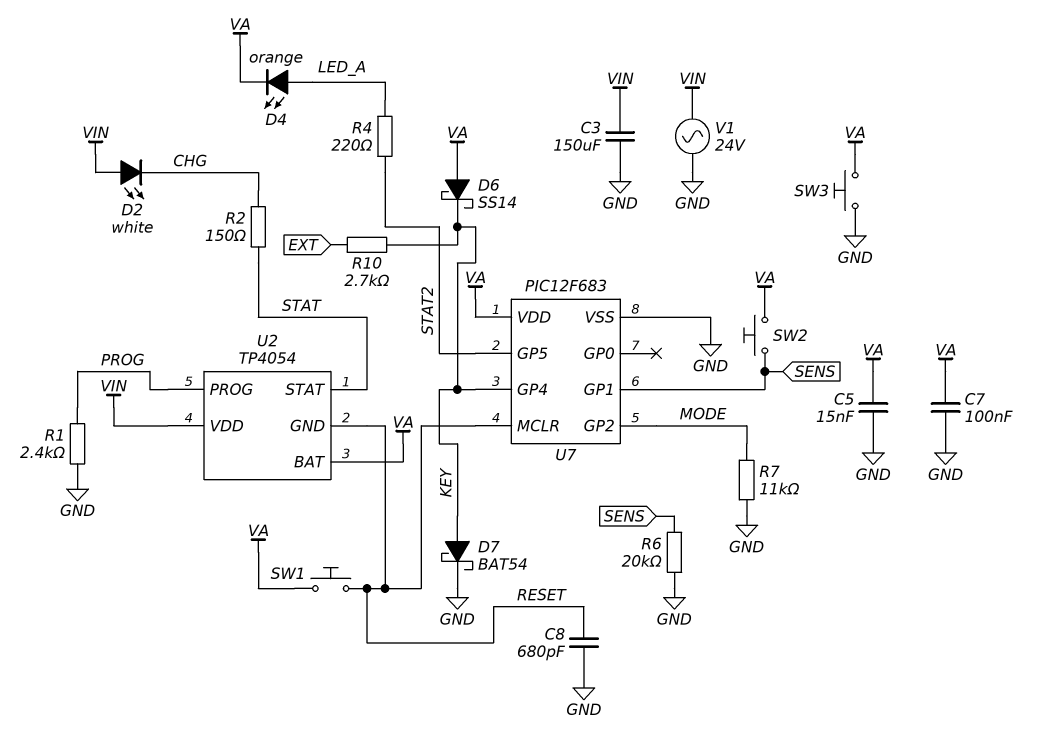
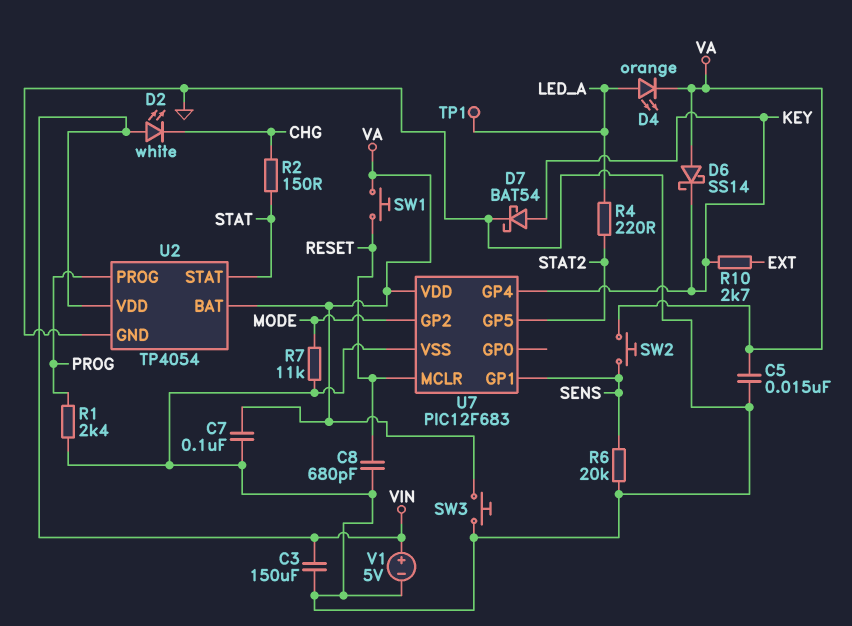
TP1: none -> test point (LED_A)
U2 pin GND: RESET -> GND
V1: AC 24V (GND, VIN) -> 5V (plus VIN, minus GND)

